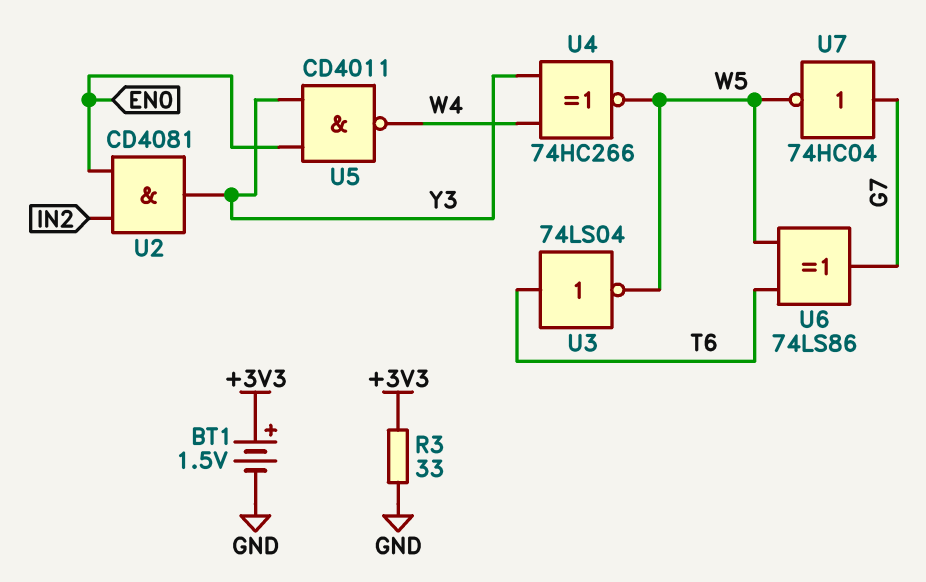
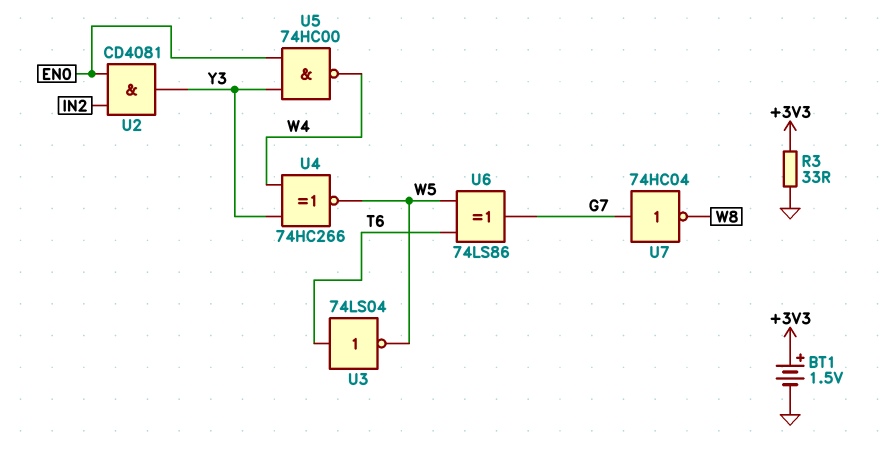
U5: NAND CD4011 (in EN0, in Y3, out W4) -> NAND 74HC00 (in EN0, in Y3, out W4)
U7: NOT 74HC04 (in G7, out W5) -> NOT 74HC04 (in G7, out W8)

